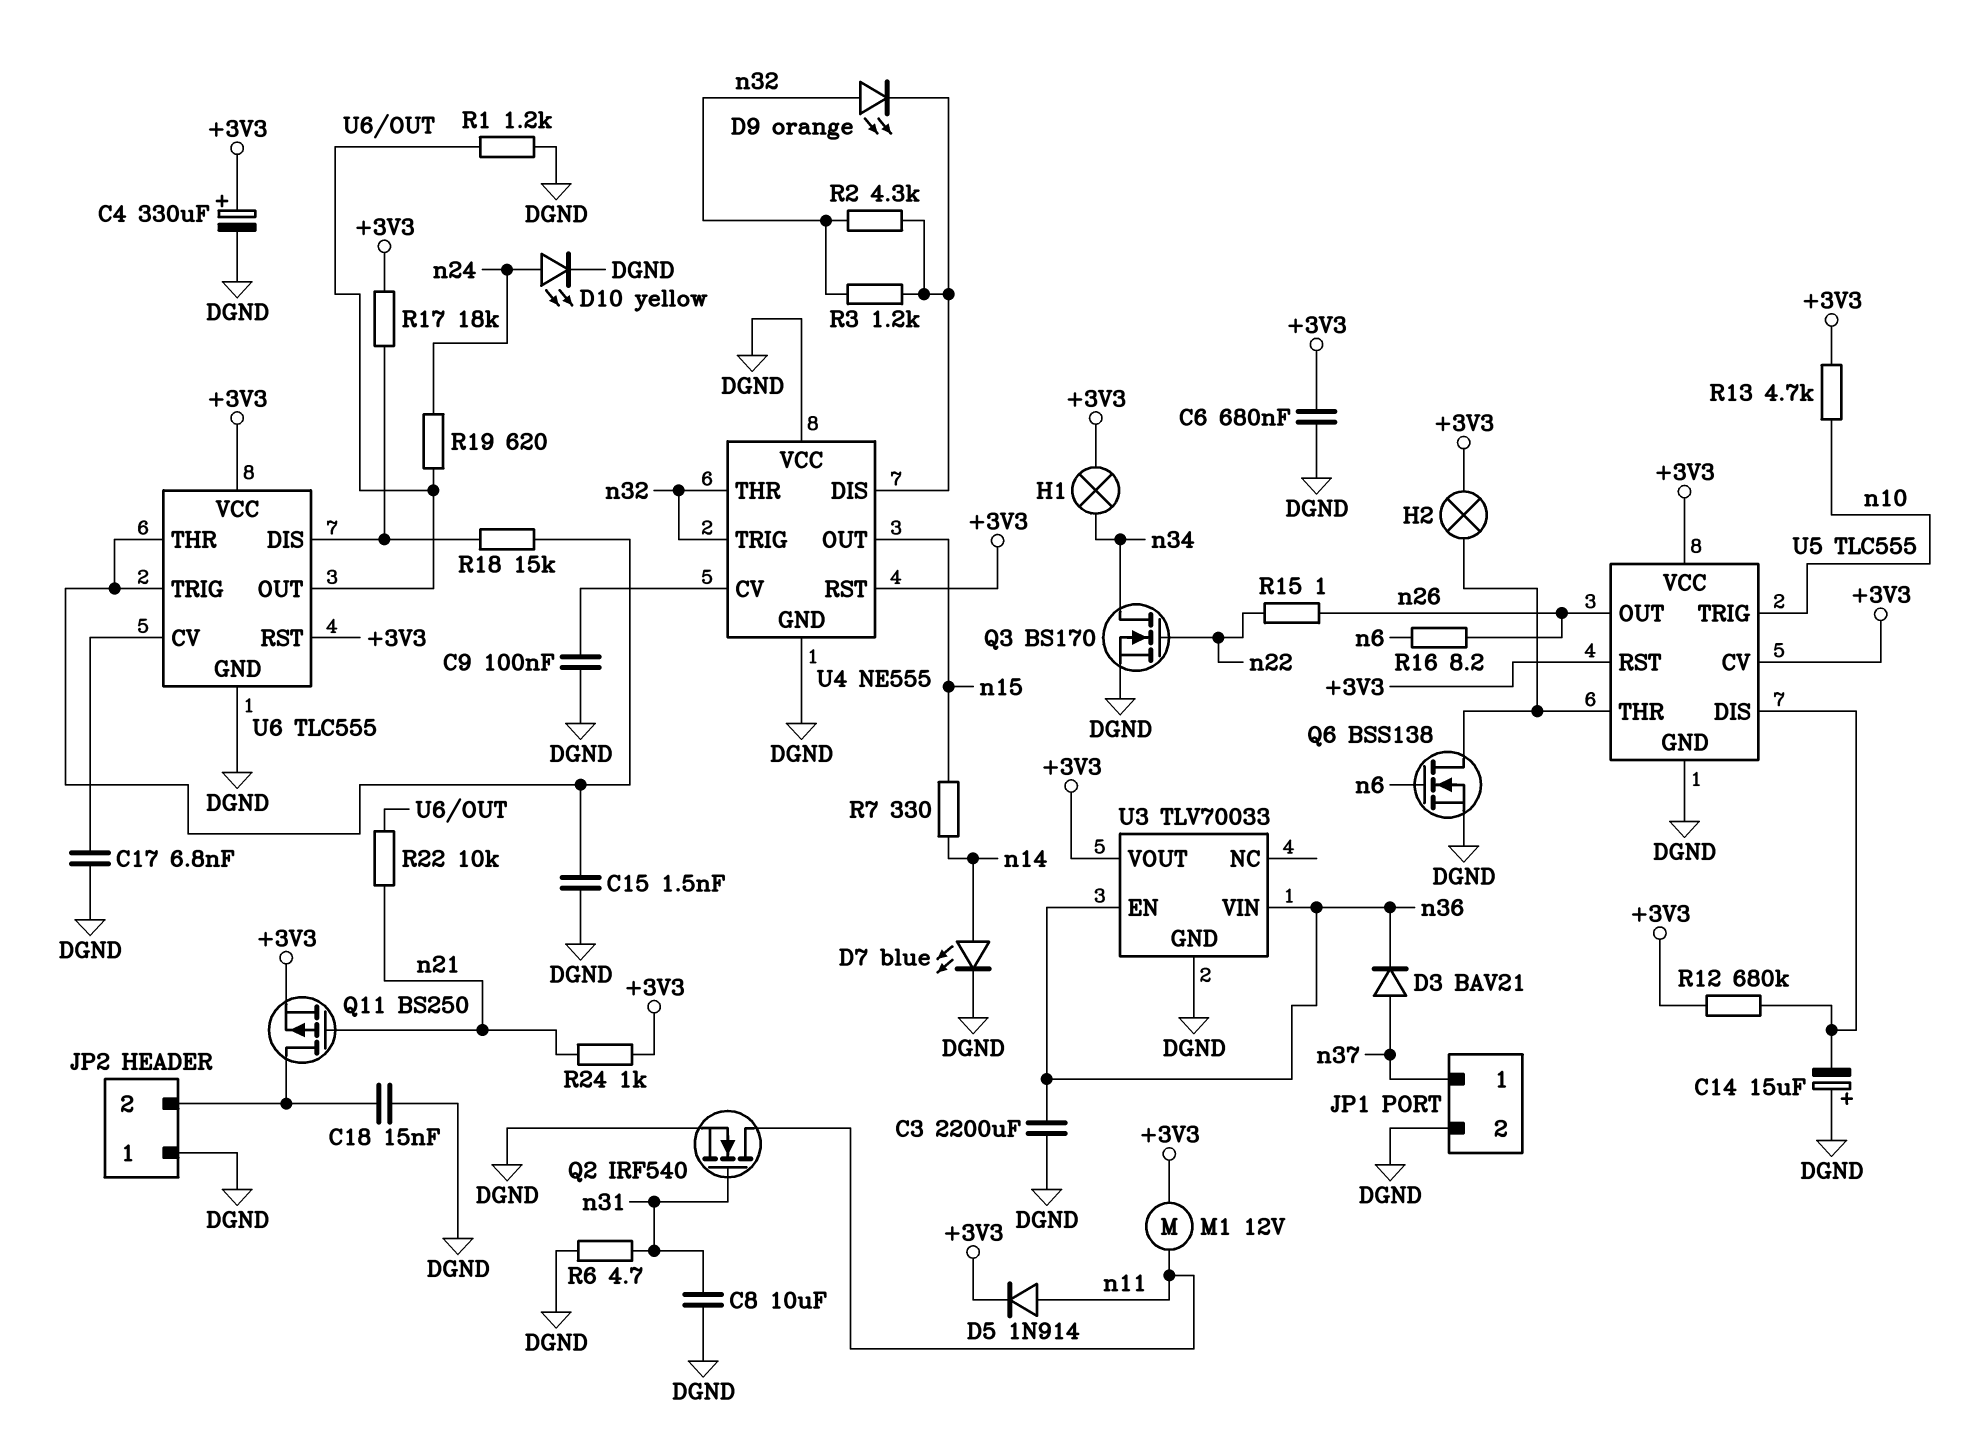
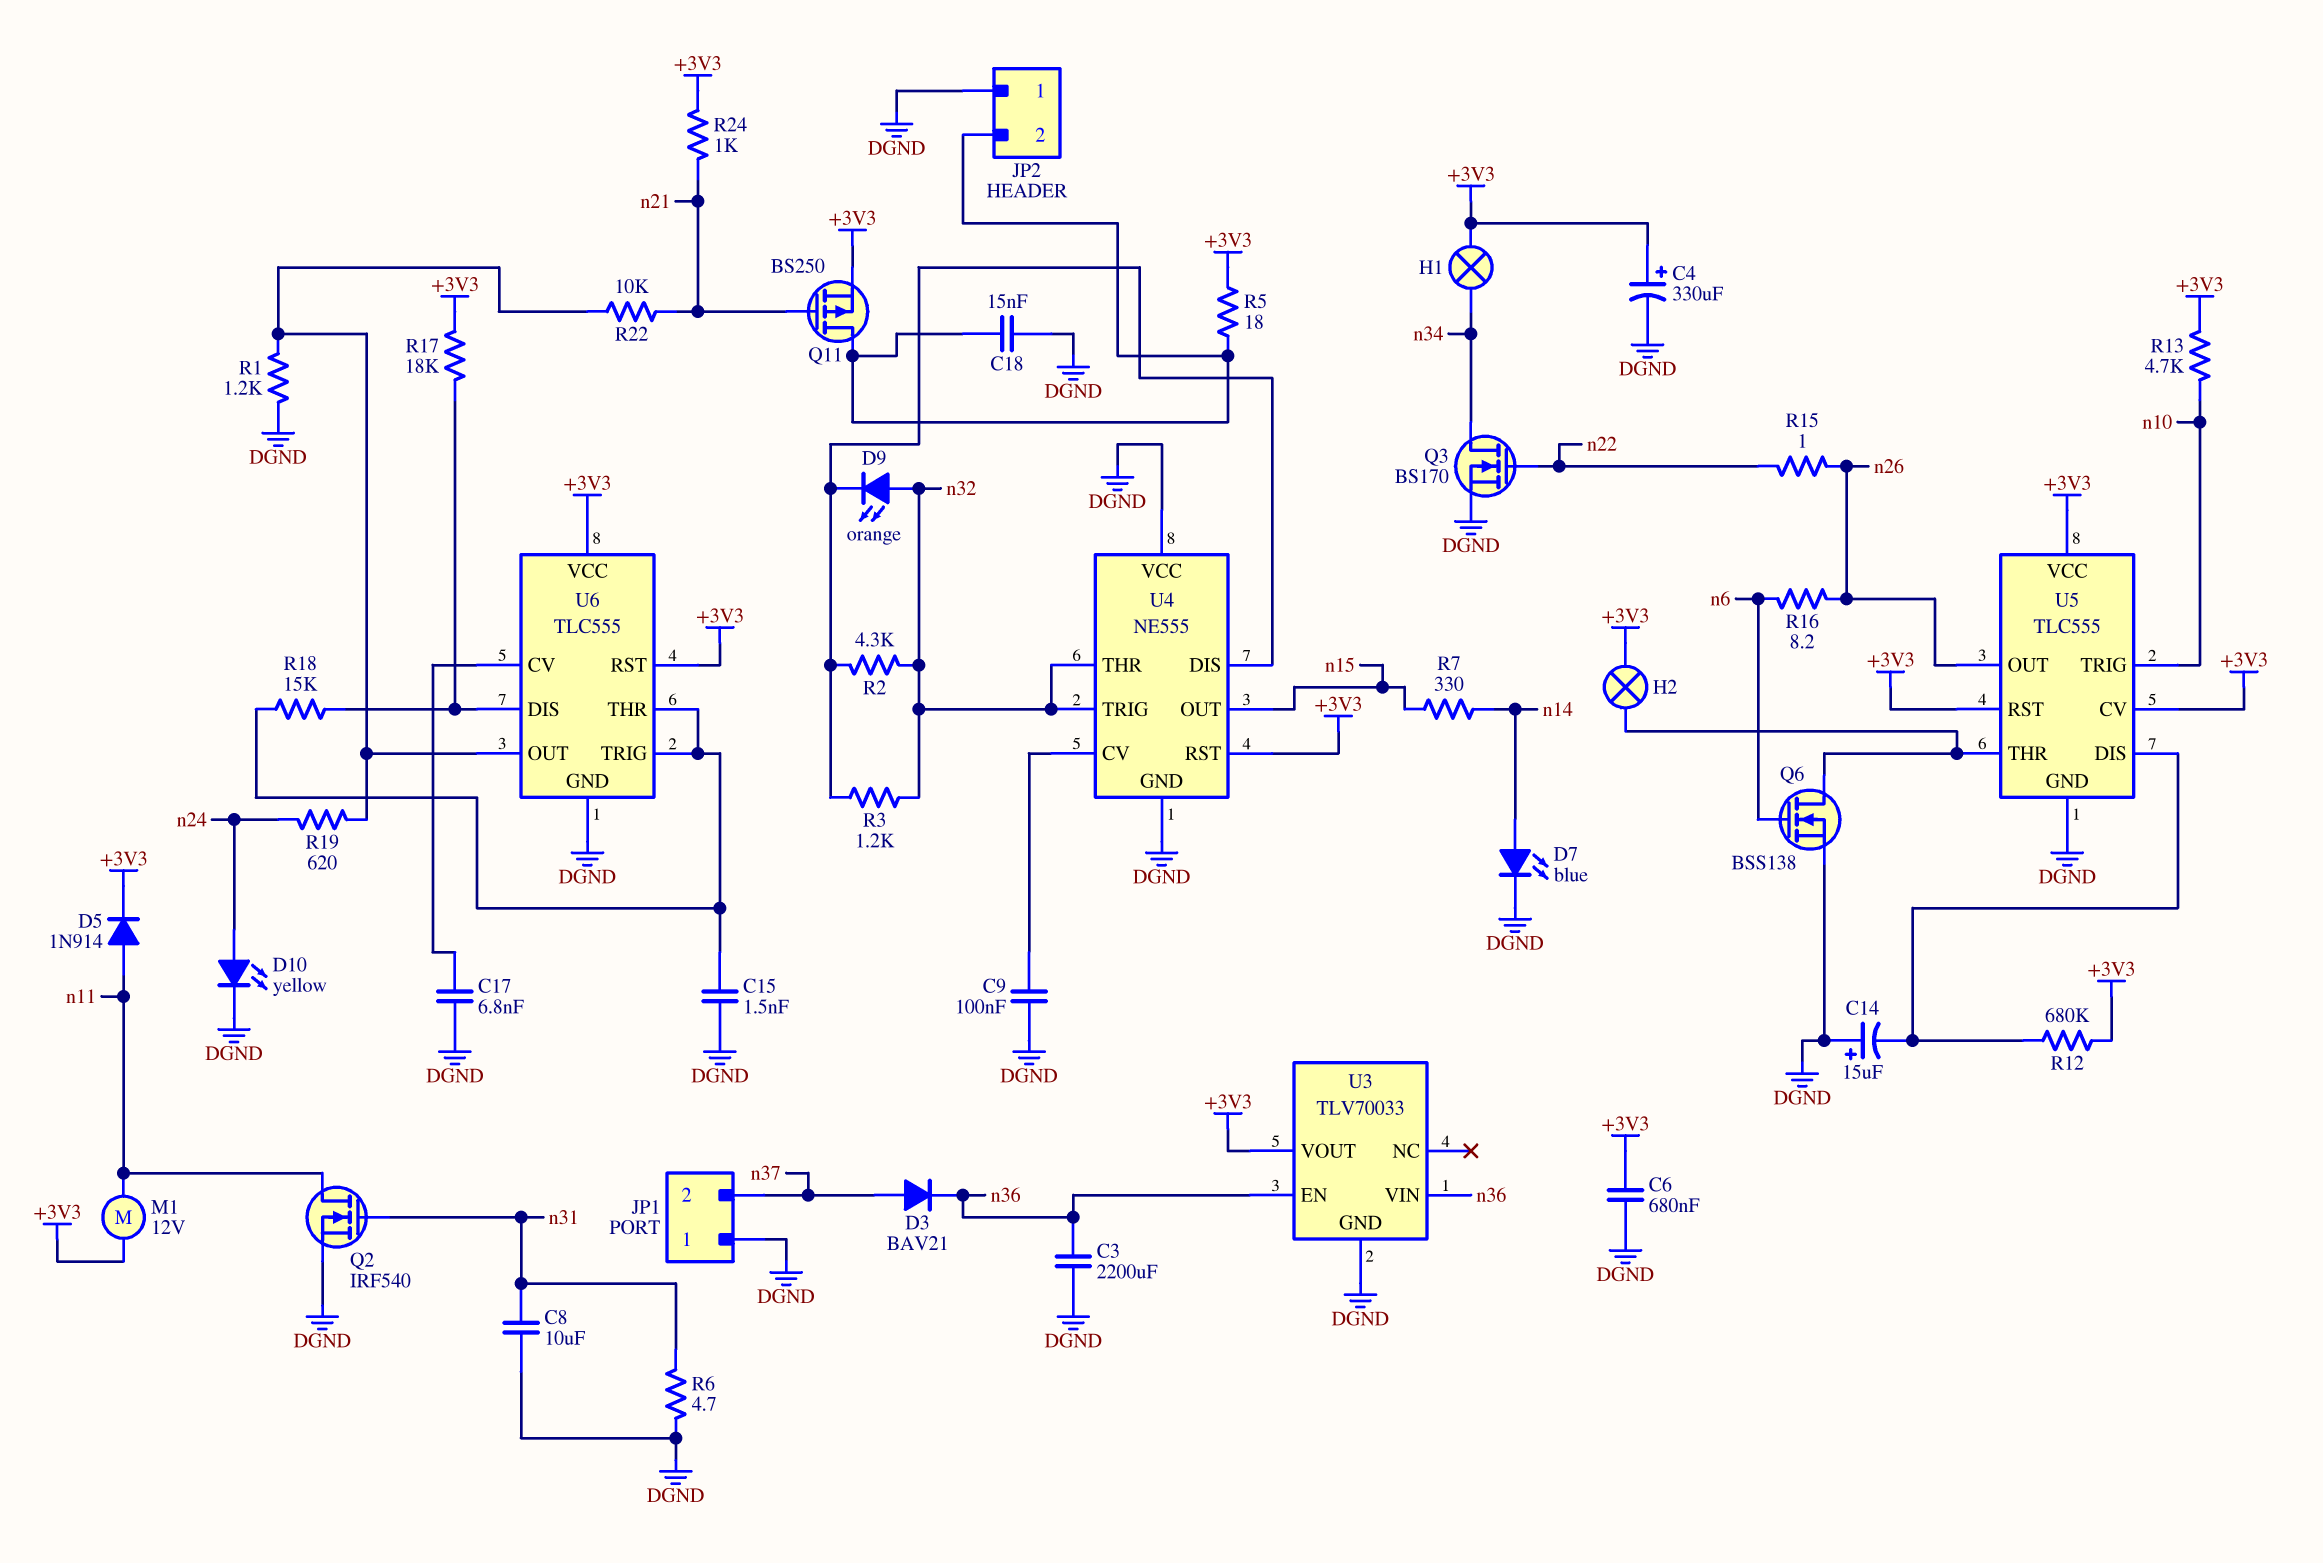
JP1 pin 1: n37 -> DGND
JP1 pin 2: DGND -> n37
R5: none -> 18 (+3V3, JP2/2)

